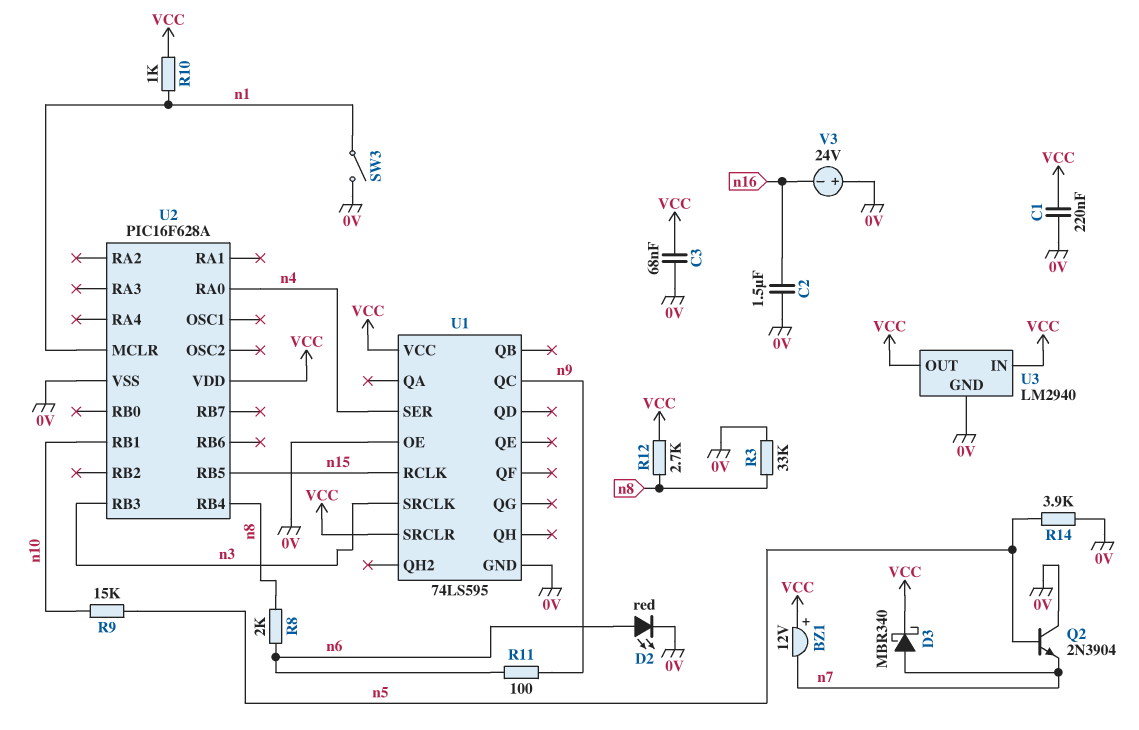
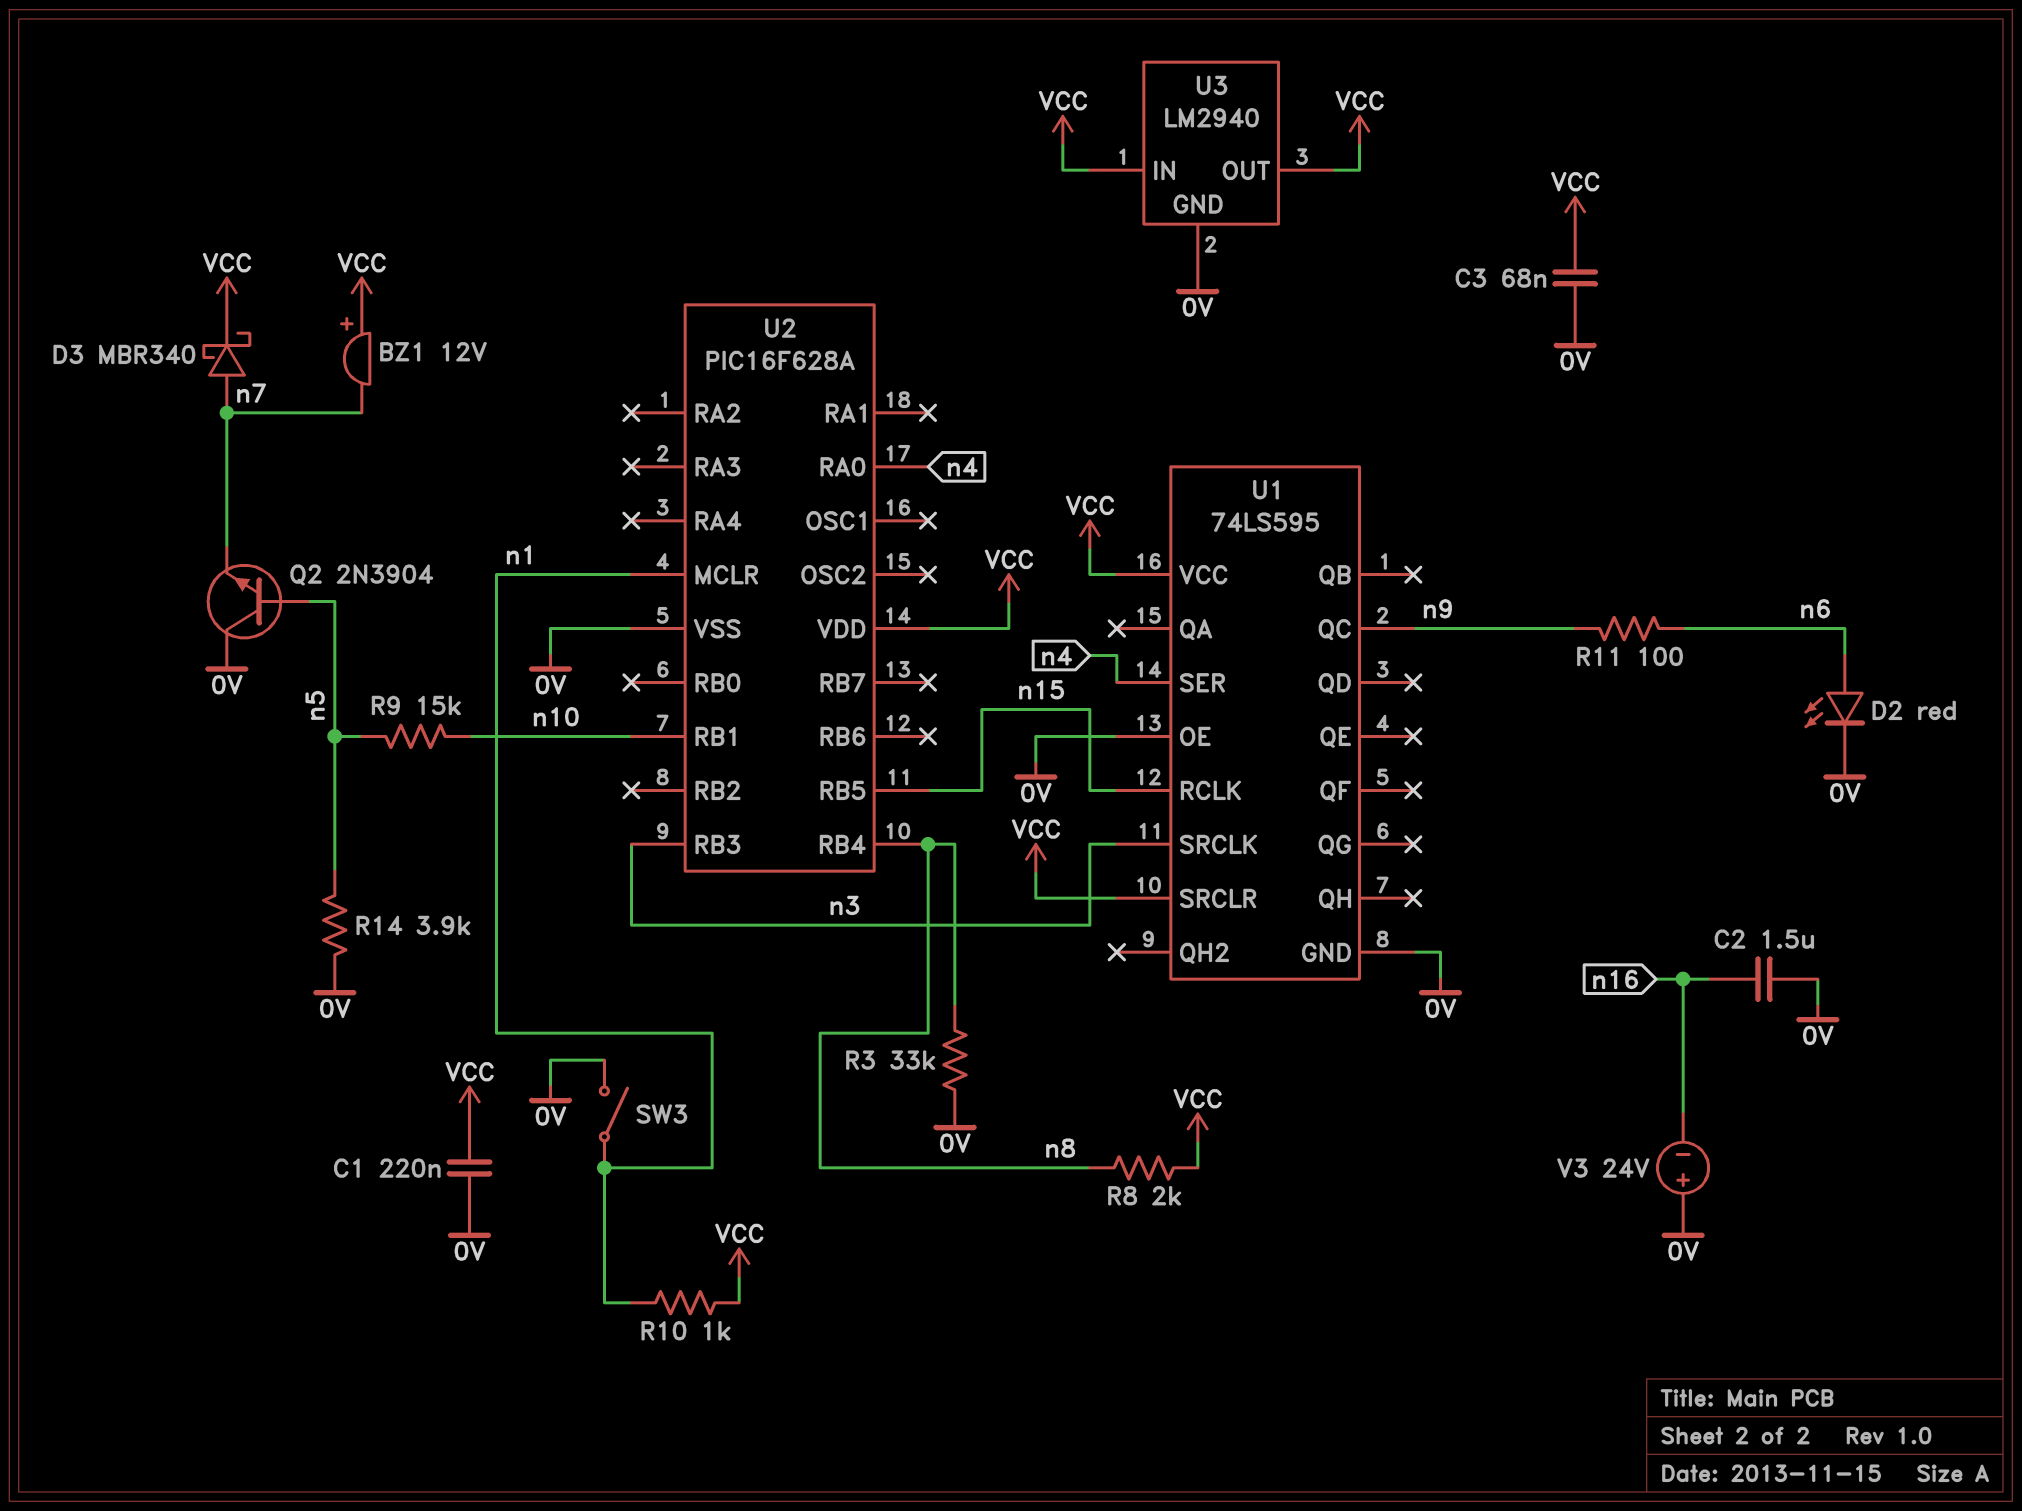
R8: 2k (n6, n8) -> 2k (VCC, n8)
R12: 2.7k (VCC, n8) -> none

